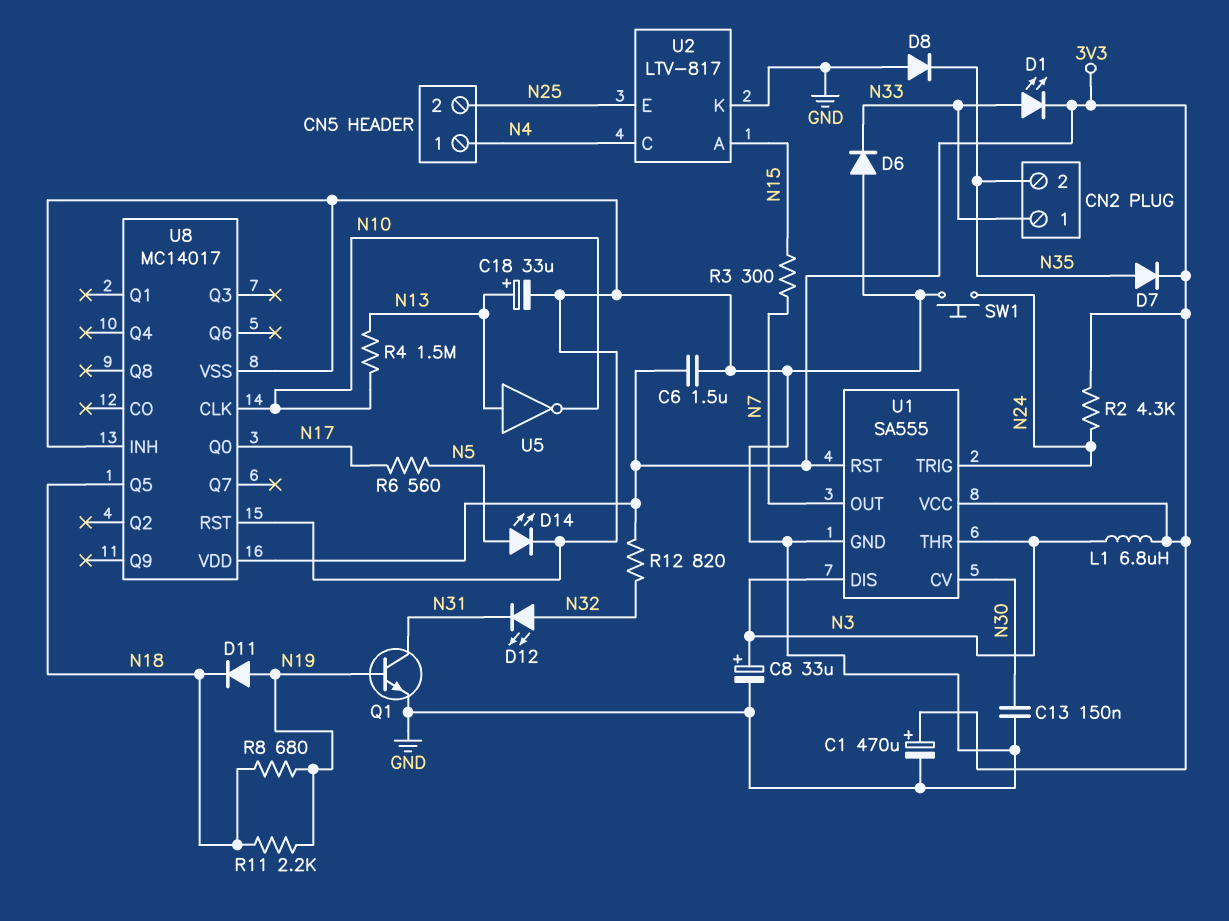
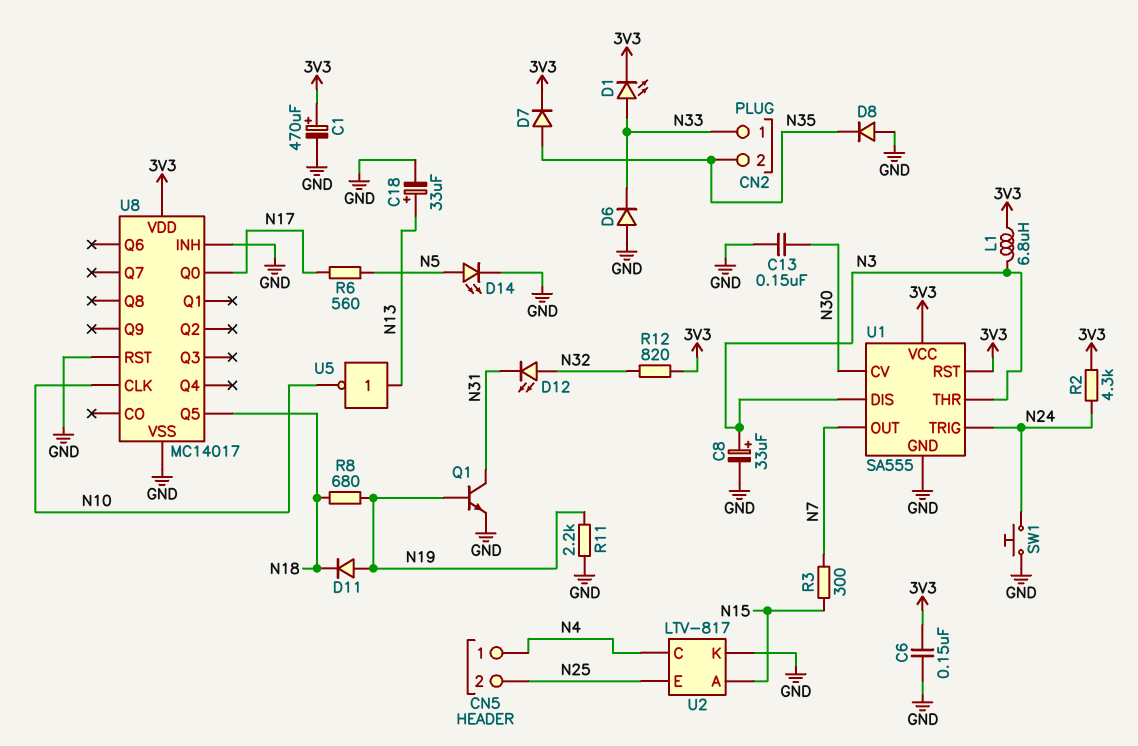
C6: 1.5uF (3V3, GND) -> 150nF (3V3, GND)
R4: 1.5M (N10, N13) -> none
R11: 2.2k (N18, N19) -> 2.2k (GND, N19)

